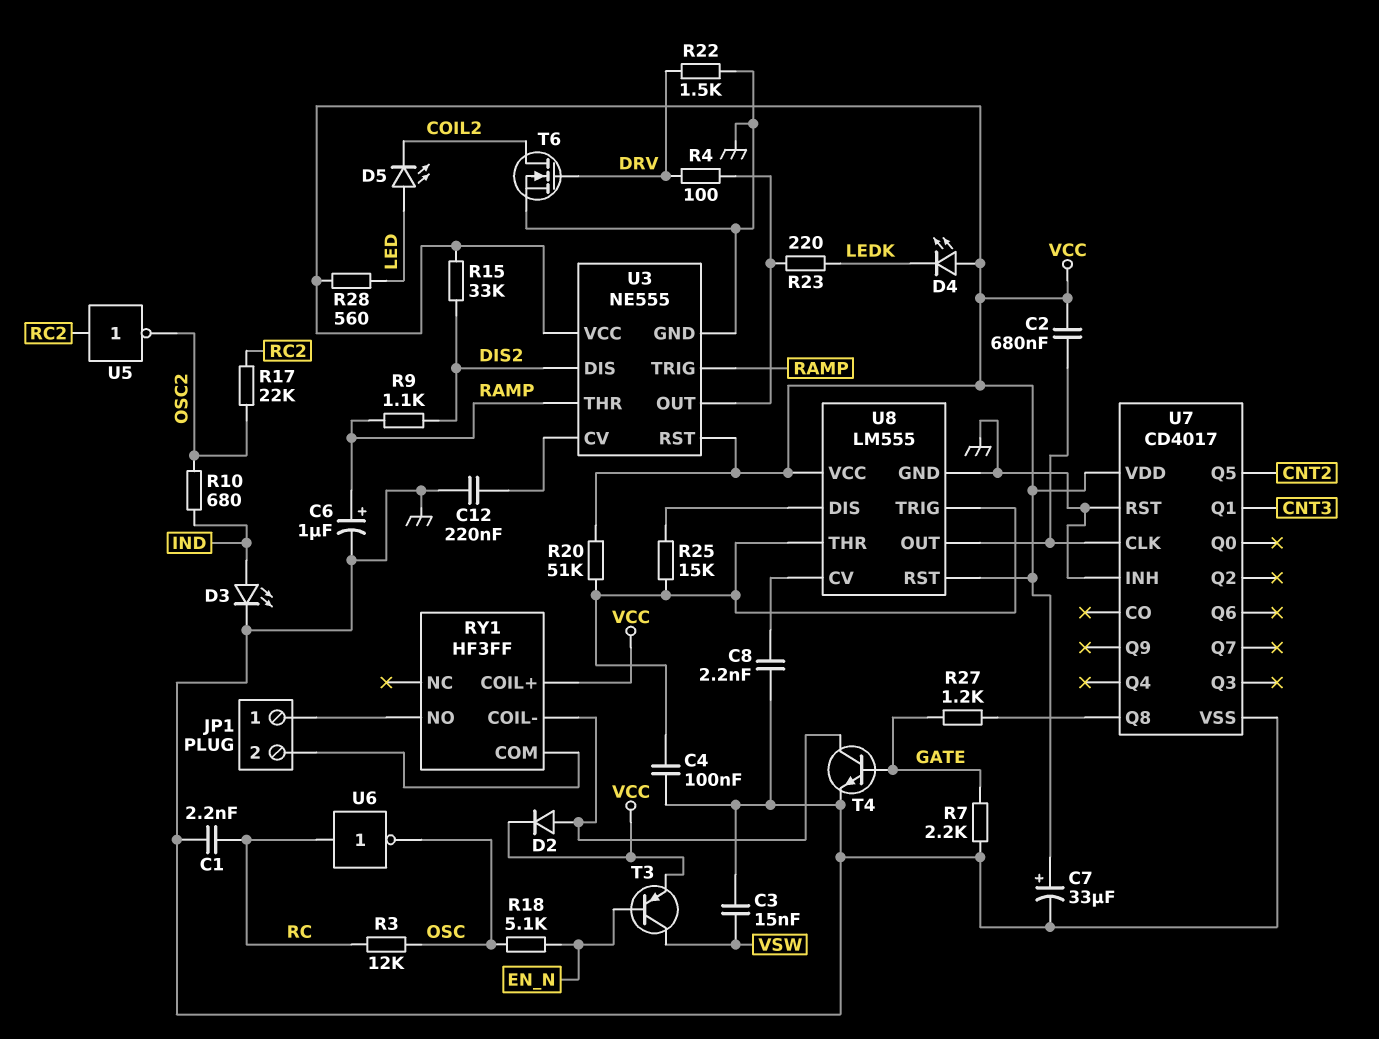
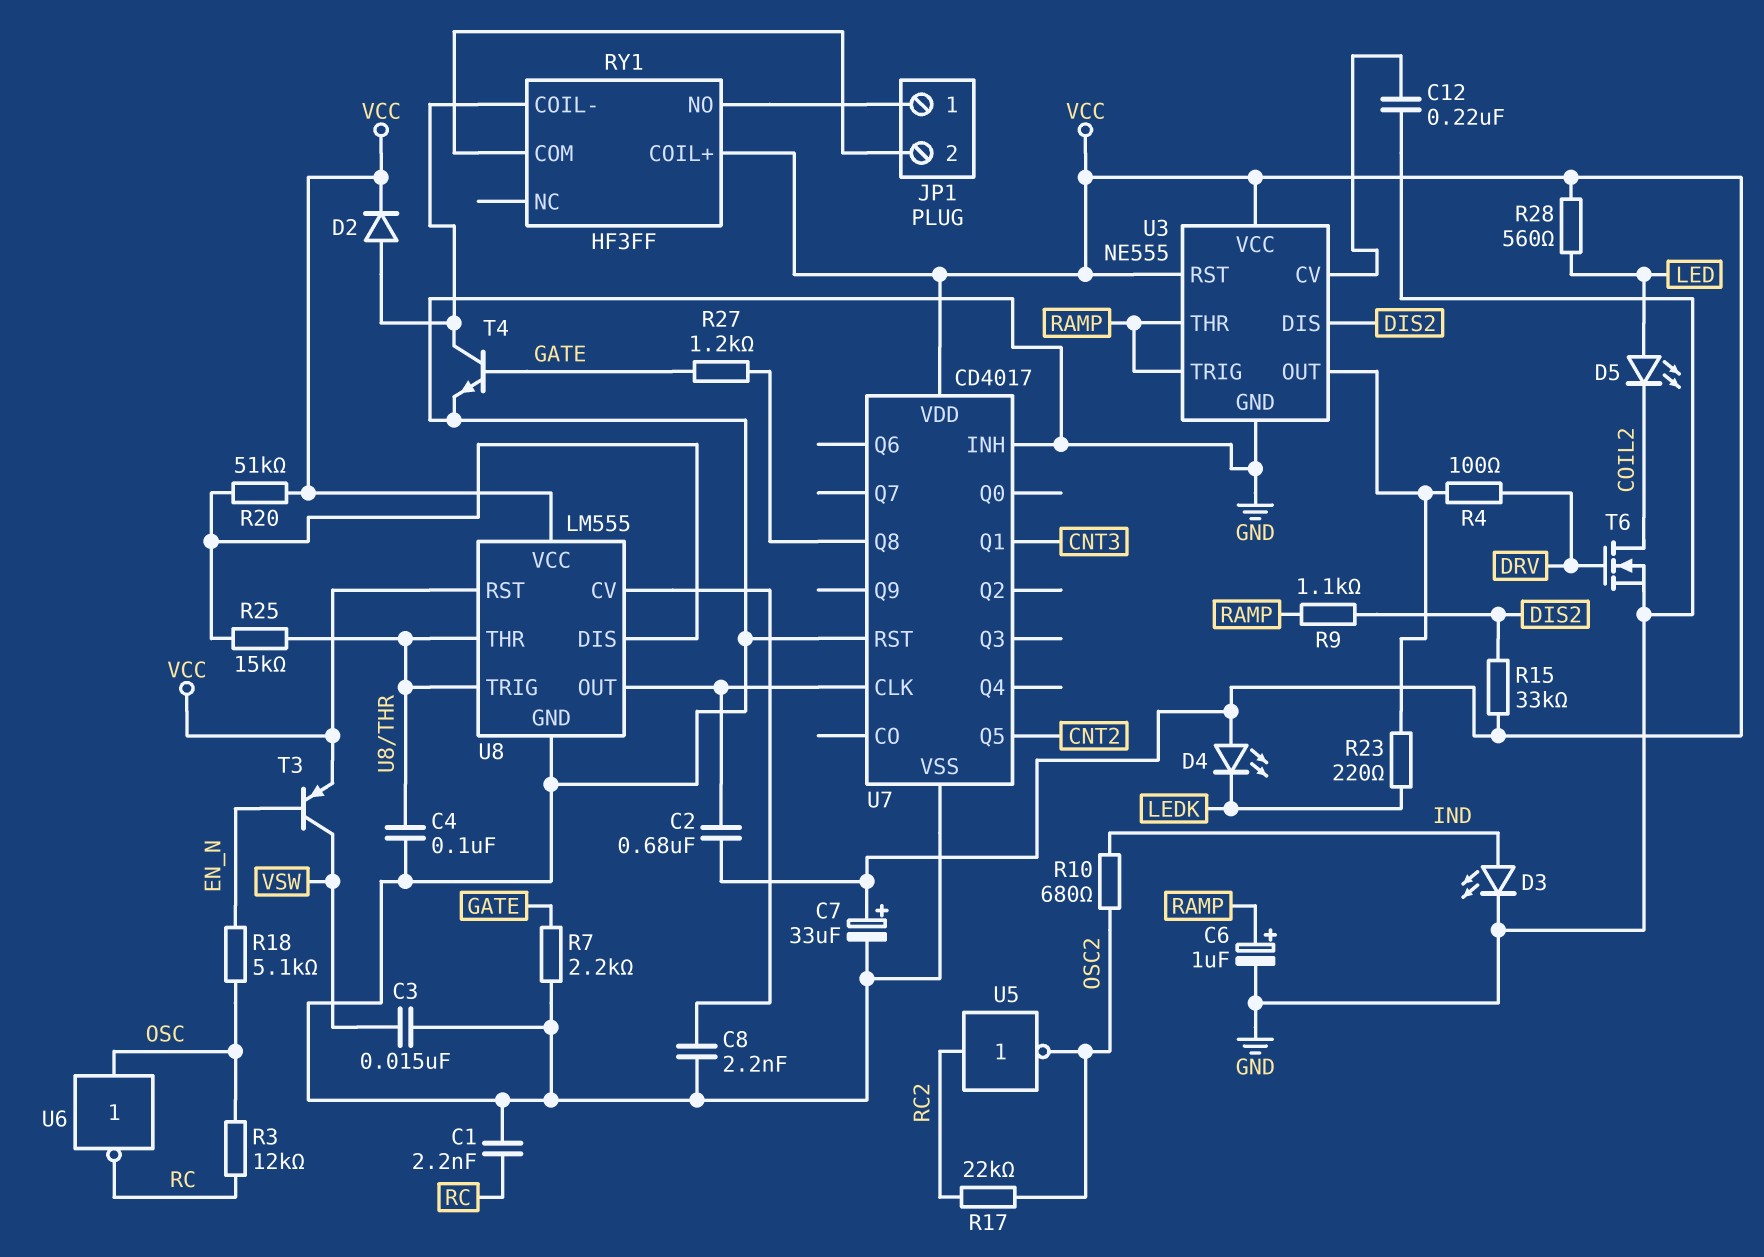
R20: 51k (U8/THR, VCC) -> 51k (U8/DIS, VCC)
R22: 1.5k (DRV, GND) -> none
U6: NOT (in RC, out OSC) -> NOT (in OSC, out RC)

